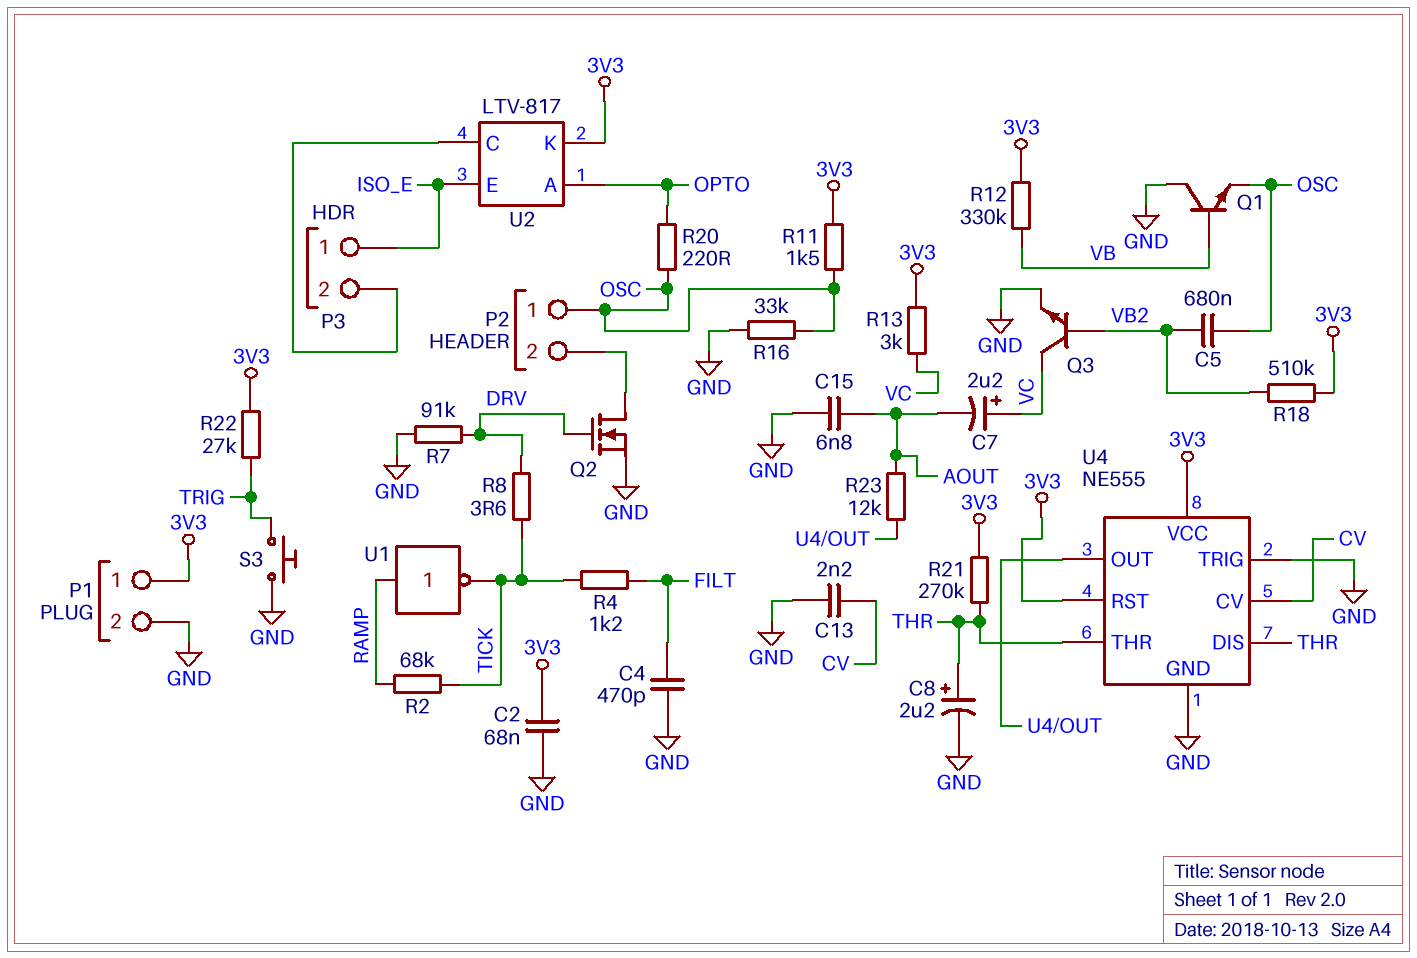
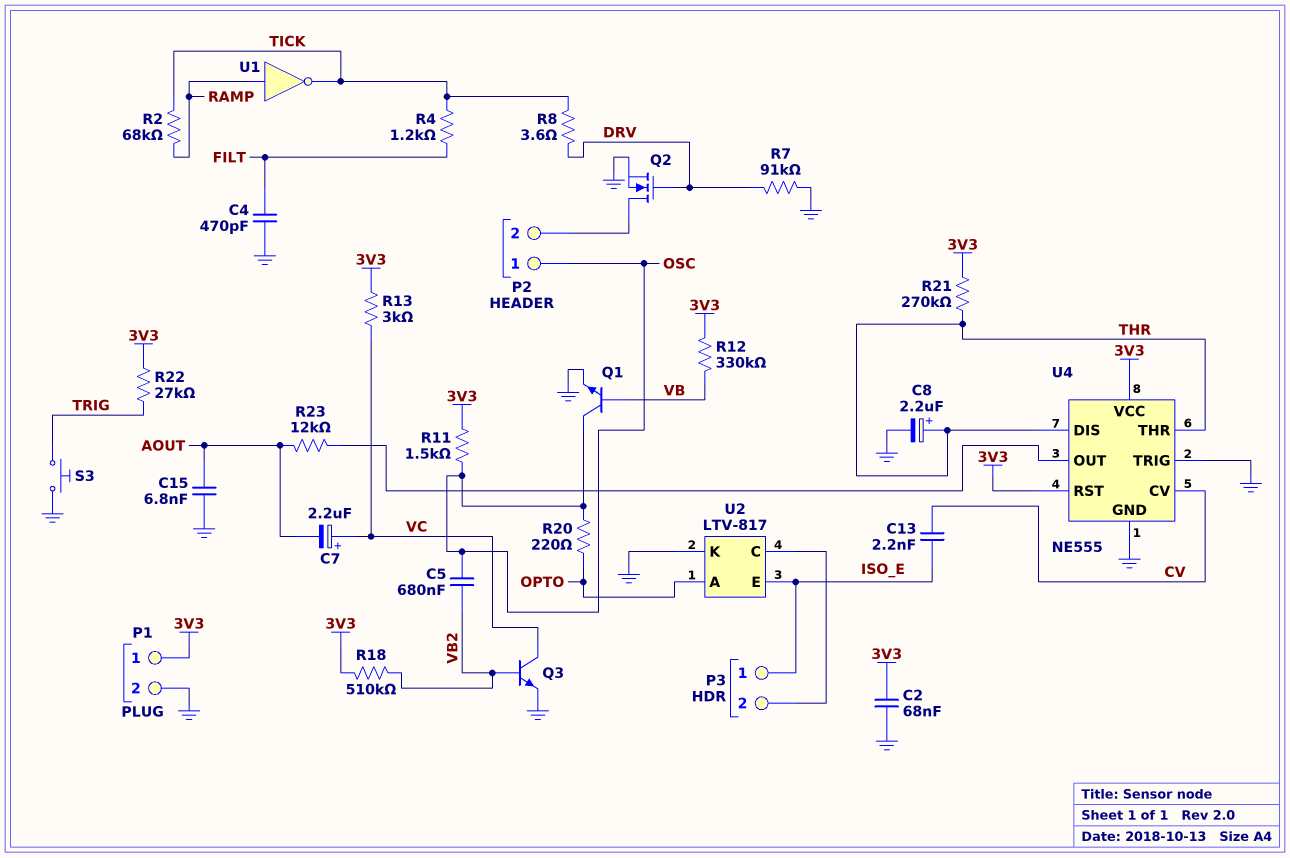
C13: 2.2nF (CV, GND) -> 2.2nF (CV, ISO_E)
Q1: NPN (B VB, C GND, E OSC) -> NPN (B VB, C OSC, E GND)
R16: 33k (GND, OSC) -> none
U2 pin K: 3V3 -> GND

